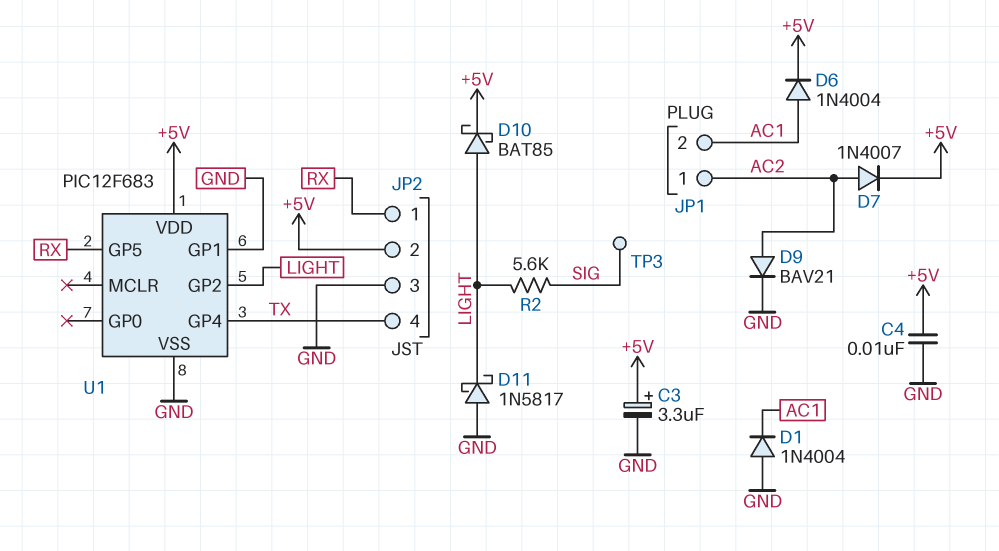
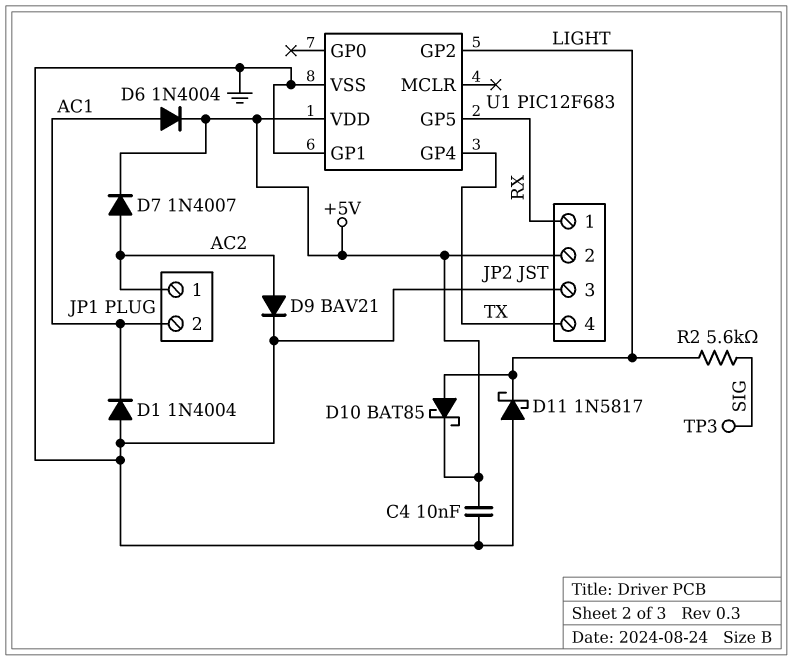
C3: 3.3uF (plus +5V, minus GND) -> none

